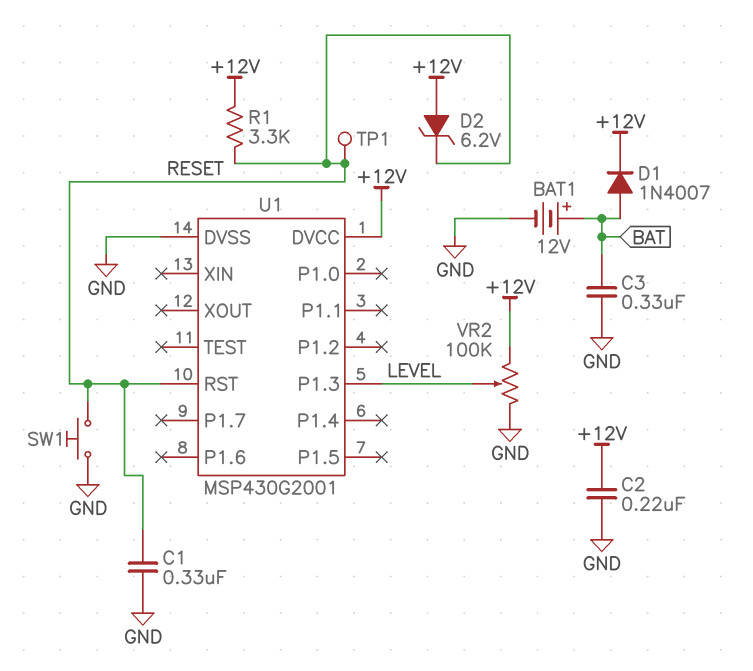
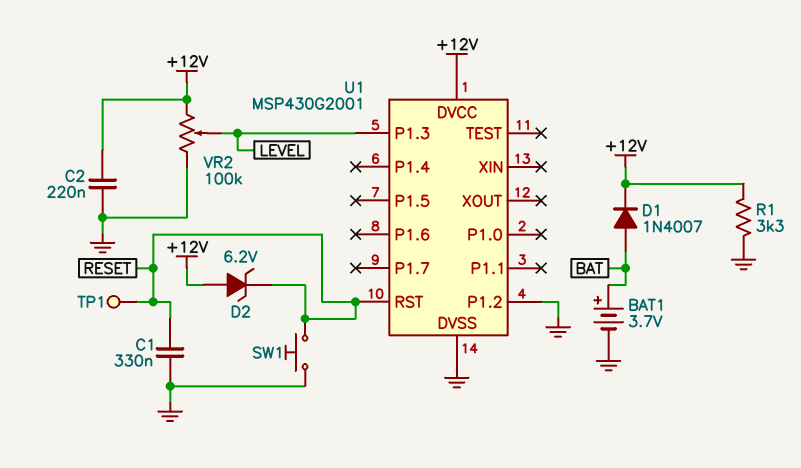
BAT1: 12V (plus BAT, minus GND) -> 3.7V (plus BAT, minus GND)
C3: 330nF (BAT, GND) -> none
R1: 3.3k (+12V, RESET) -> 3.3k (+12V, GND)
U1 pin P1.2: none -> GND

